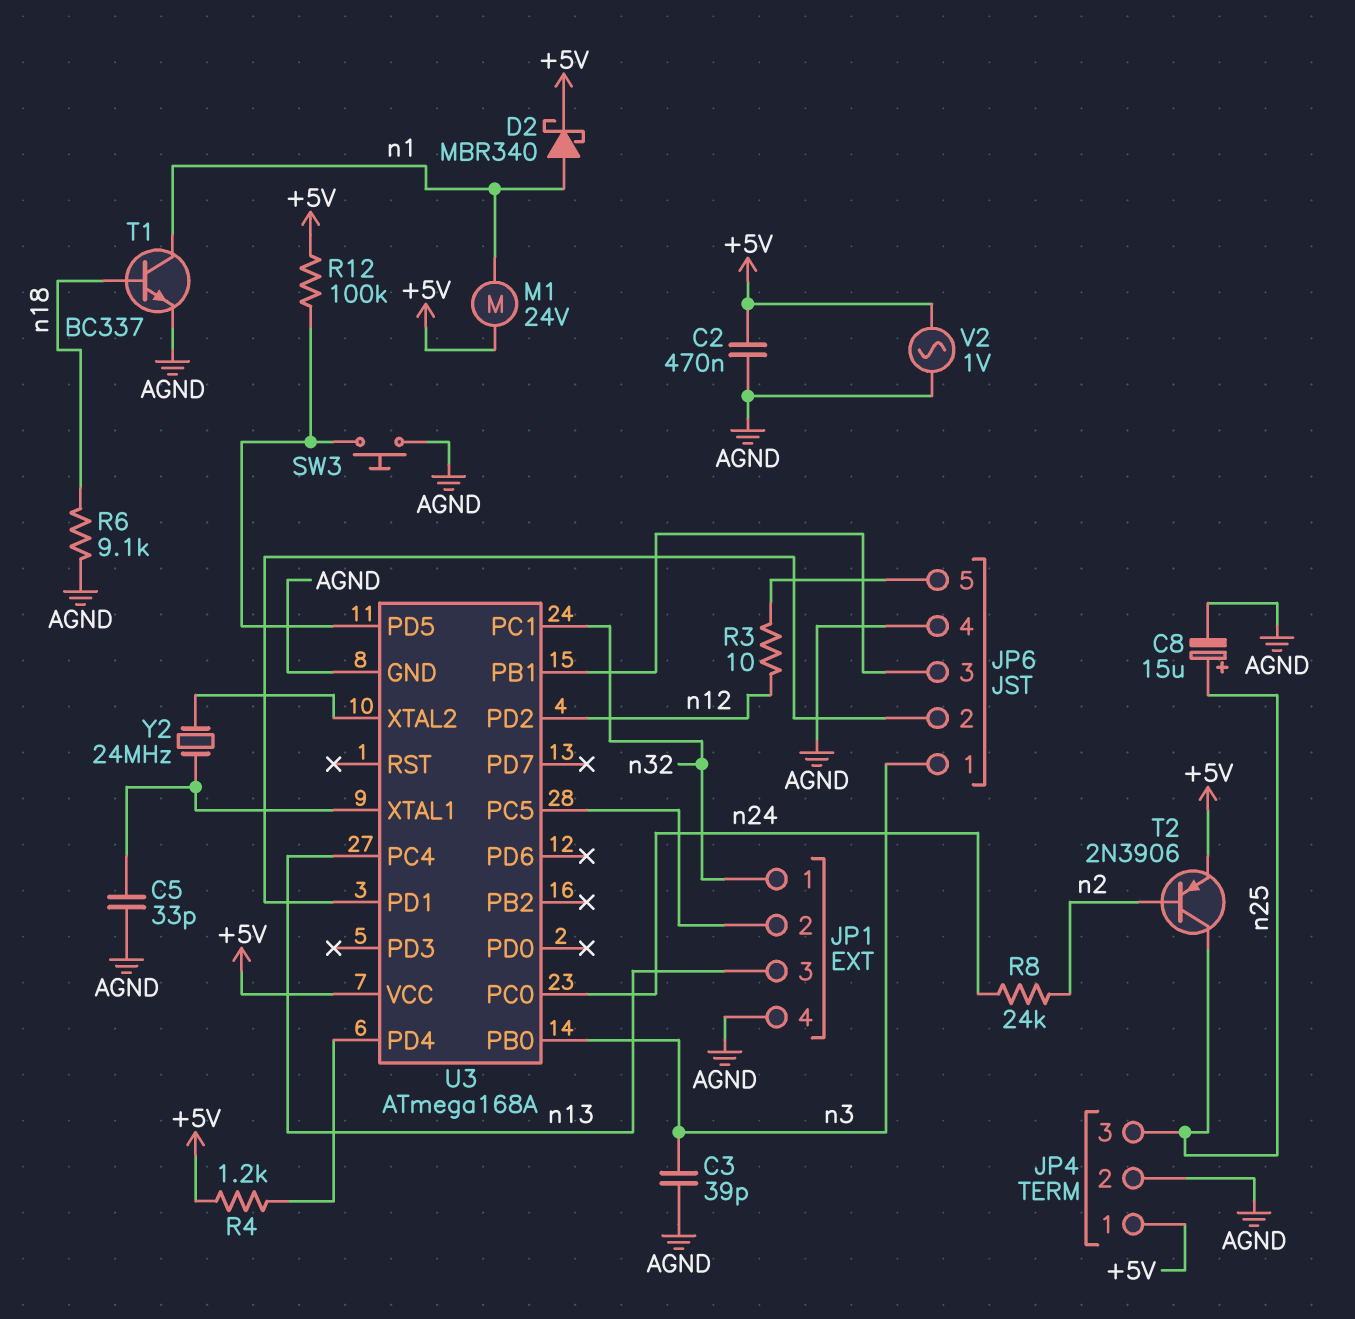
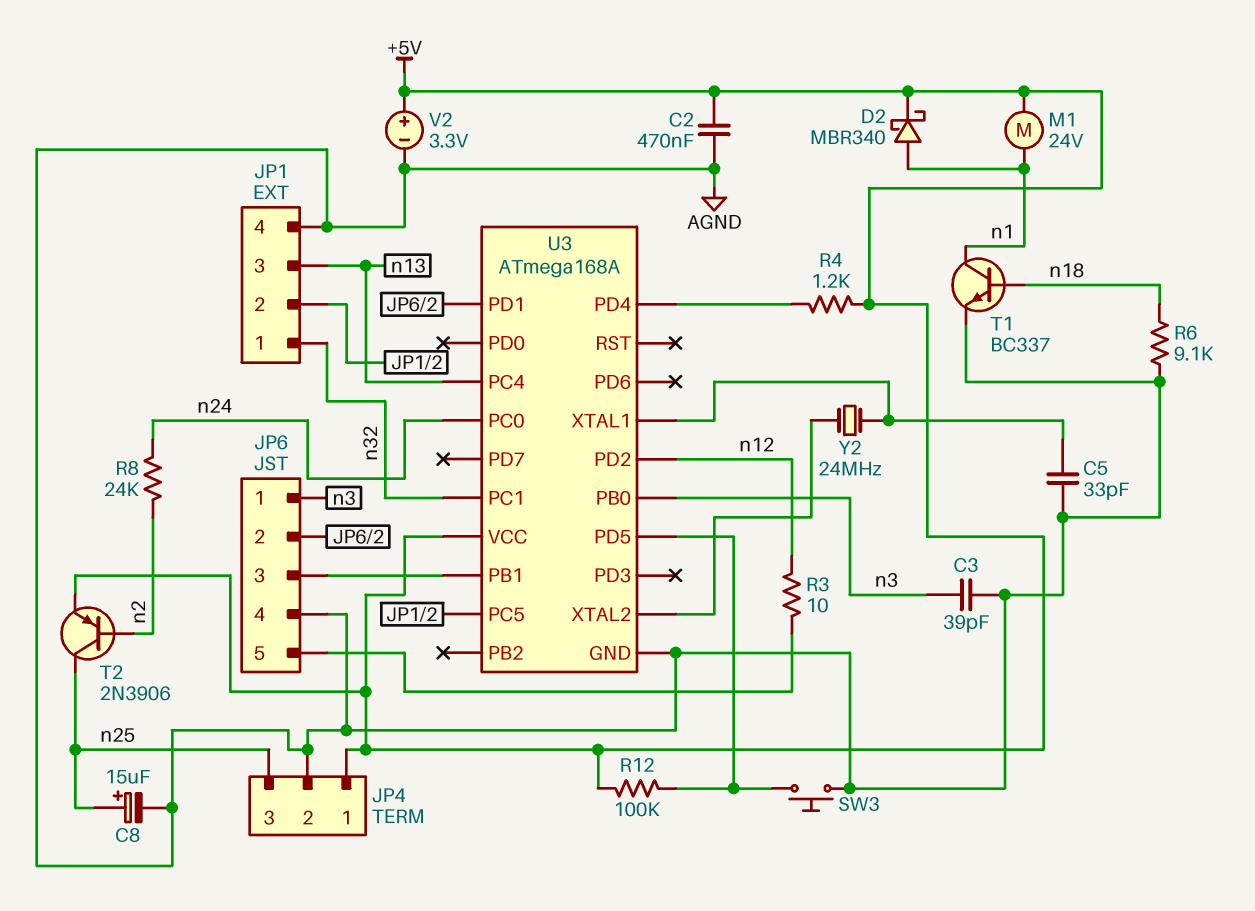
V2: AC 1V (+5V, AGND) -> 3.3V (plus +5V, minus AGND)

